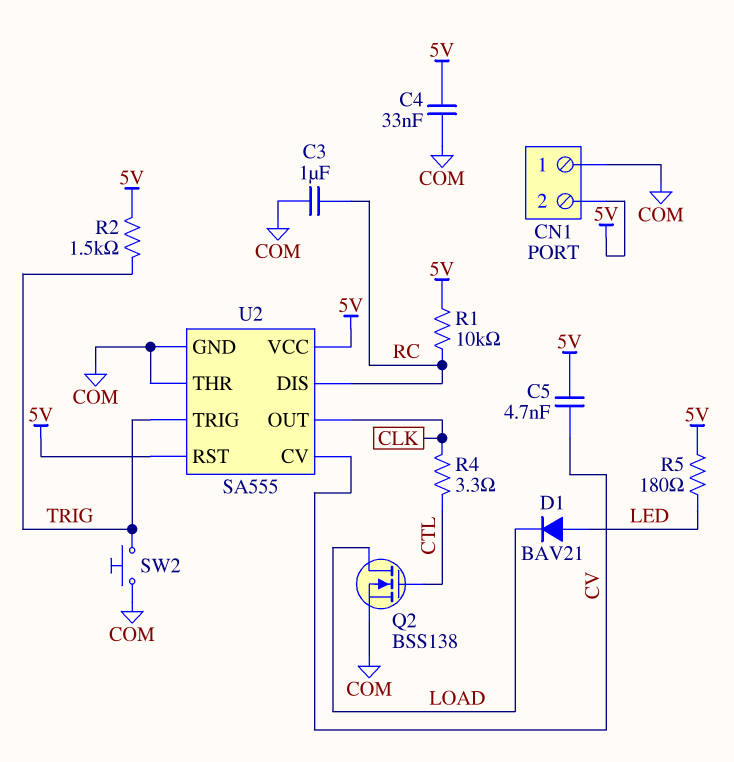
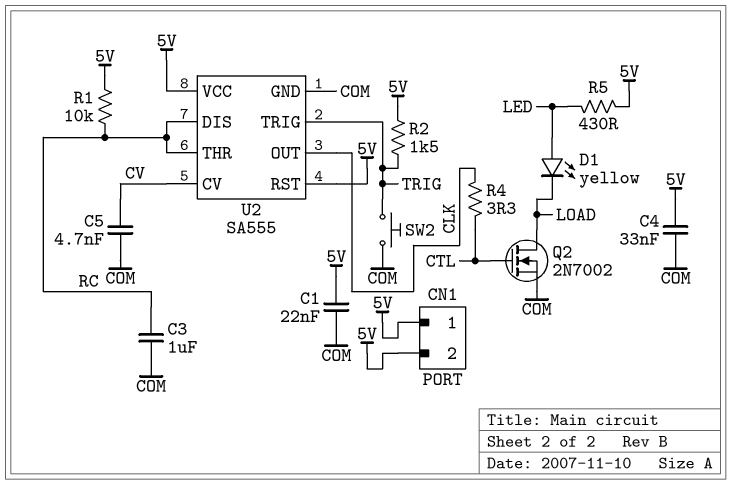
C1: none -> 22nF (5V, COM)
C5: 4.7nF (5V, CV) -> 4.7nF (COM, CV)
CN1 pin 1: COM -> 5V
D1: diode BAV21 (A LED, K LOAD) -> LED yellow (A LED, K LOAD)
Q2: NMOS BSS138 (G CTL, D LOAD, S COM) -> NMOS 2N7002 (G CTL, D LOAD, S COM)
R5: 180 (5V, LED) -> 430 (5V, LED)
U2 pin THR: COM -> RC

